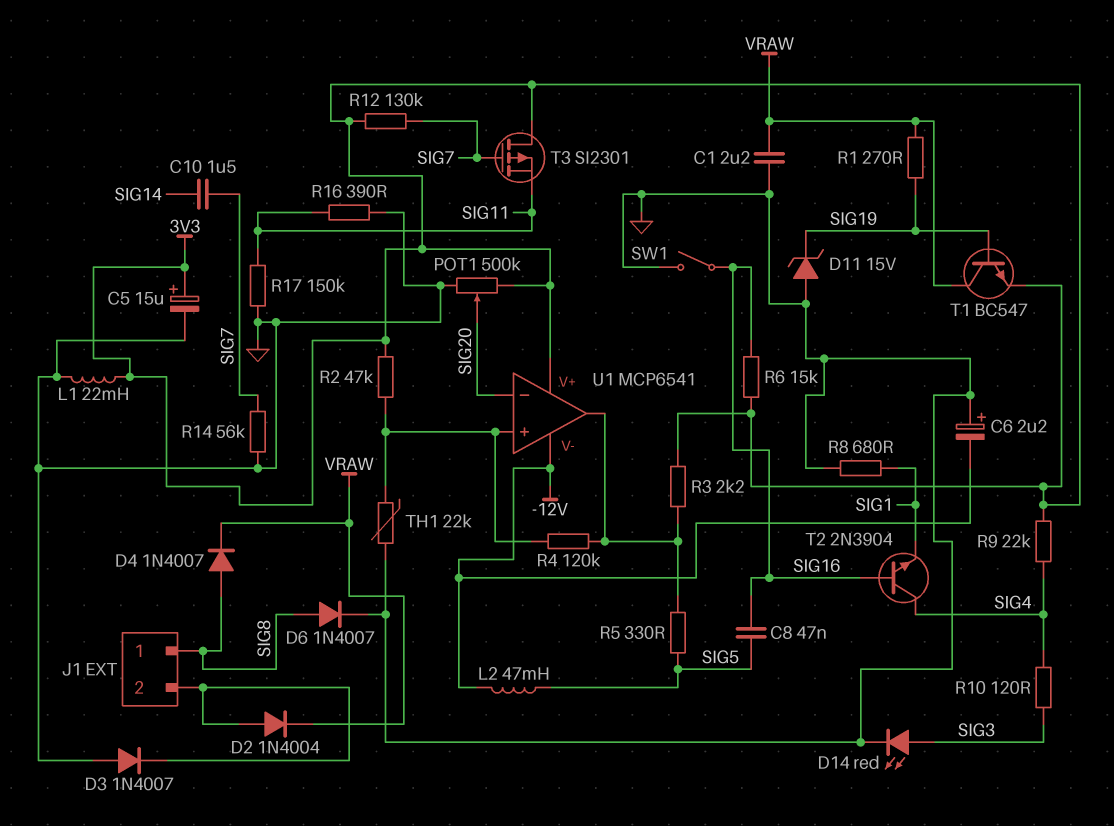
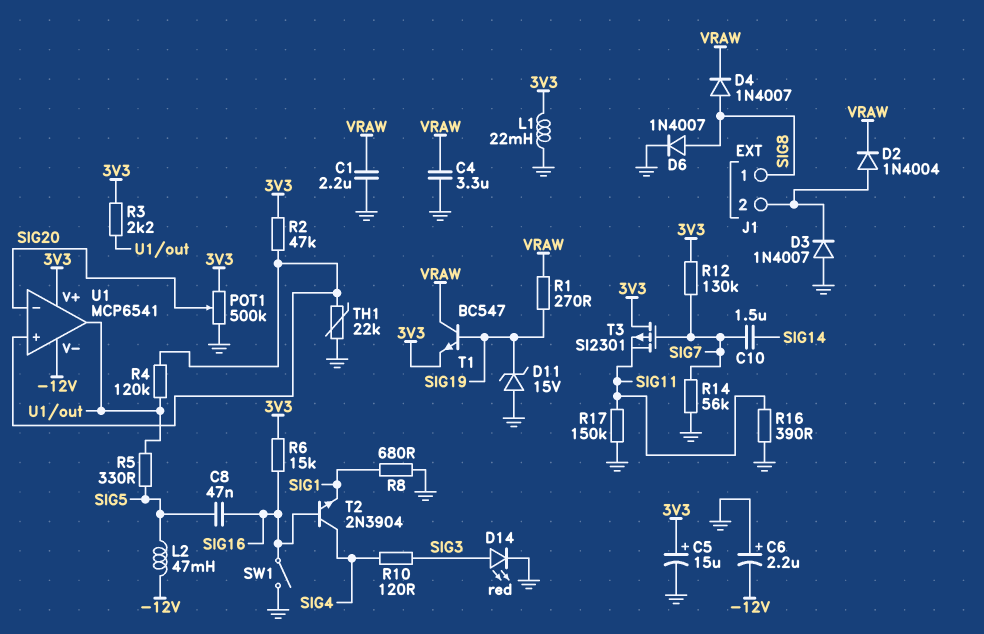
C4: none -> 3.3uF (GND, VRAW)
R9: 22k (3V3, SIG4) -> none

